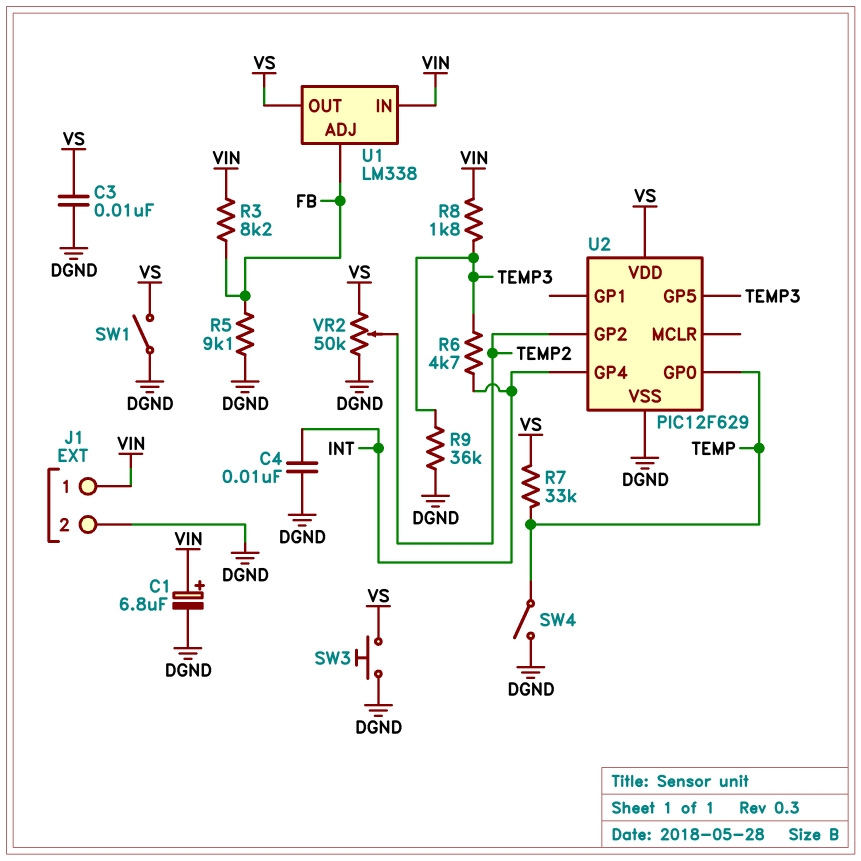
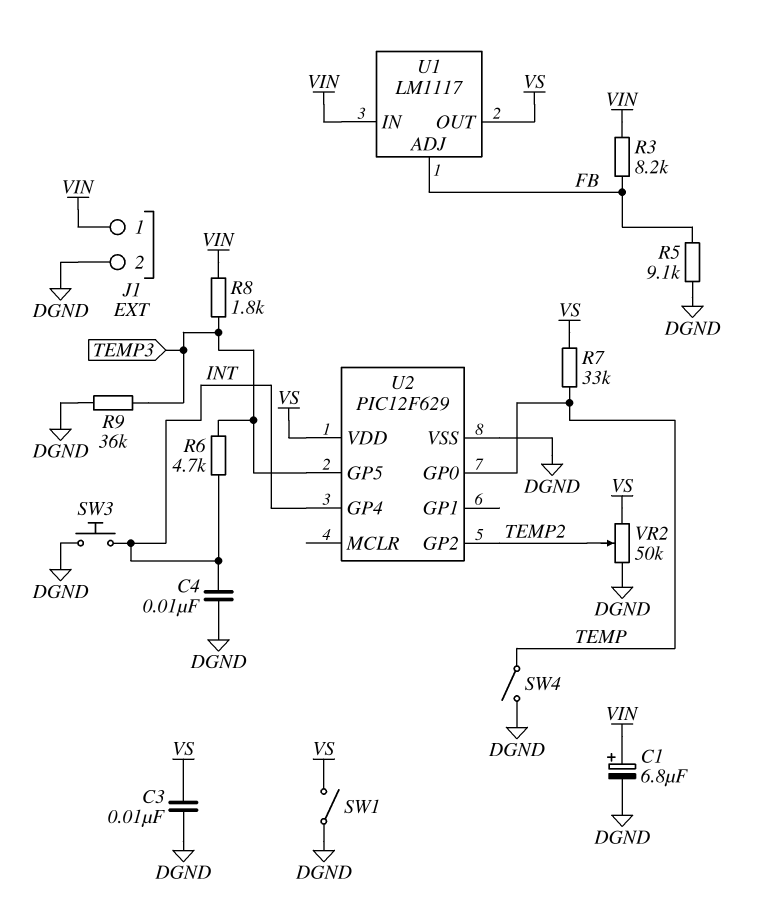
SW3: button (DGND, VS) -> button (DGND, INT)
U1: LM338 -> LM1117

